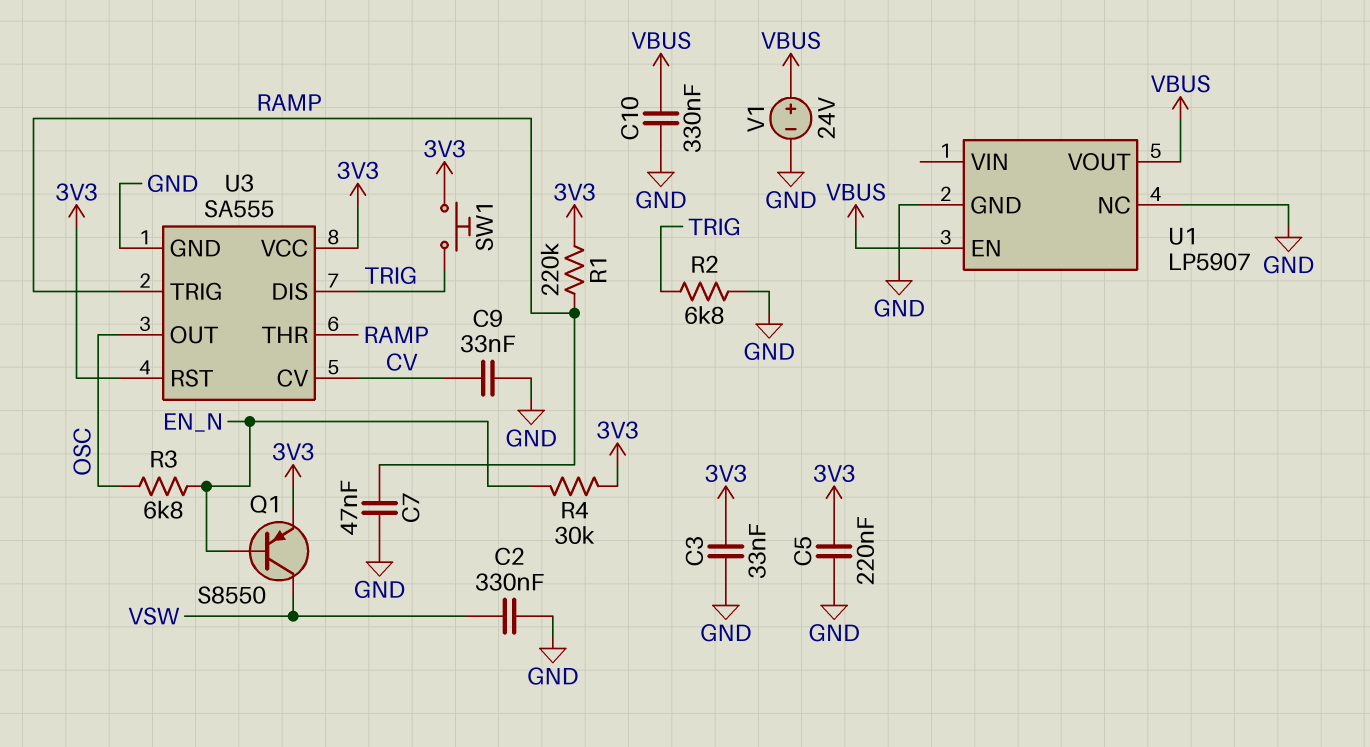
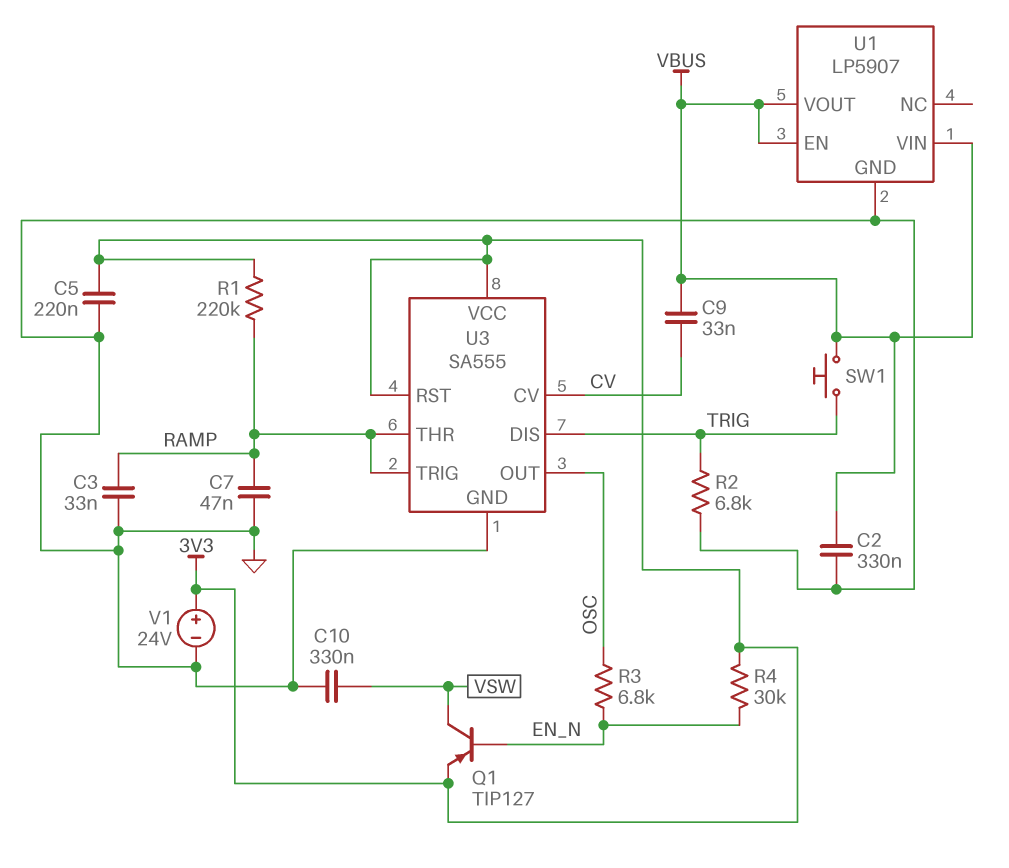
C2: 330nF (GND, VSW) -> 330nF (GND, VBUS)
C3: 33nF (3V3, GND) -> 33nF (GND, RAMP)
C9: 33nF (CV, GND) -> 33nF (CV, VBUS)
C10: 330nF (GND, VBUS) -> 330nF (GND, VSW)
Q1: PNP S8550 (B EN_N, C VSW, E 3V3) -> PNP TIP127 (B EN_N, C VSW, E 3V3)
SW1: button (3V3, TRIG) -> button (TRIG, VBUS)
U1 pin NC: GND -> none
U1 pin VIN: none -> VBUS
V1: 24V (plus VBUS, minus GND) -> 24V (plus 3V3, minus GND)

